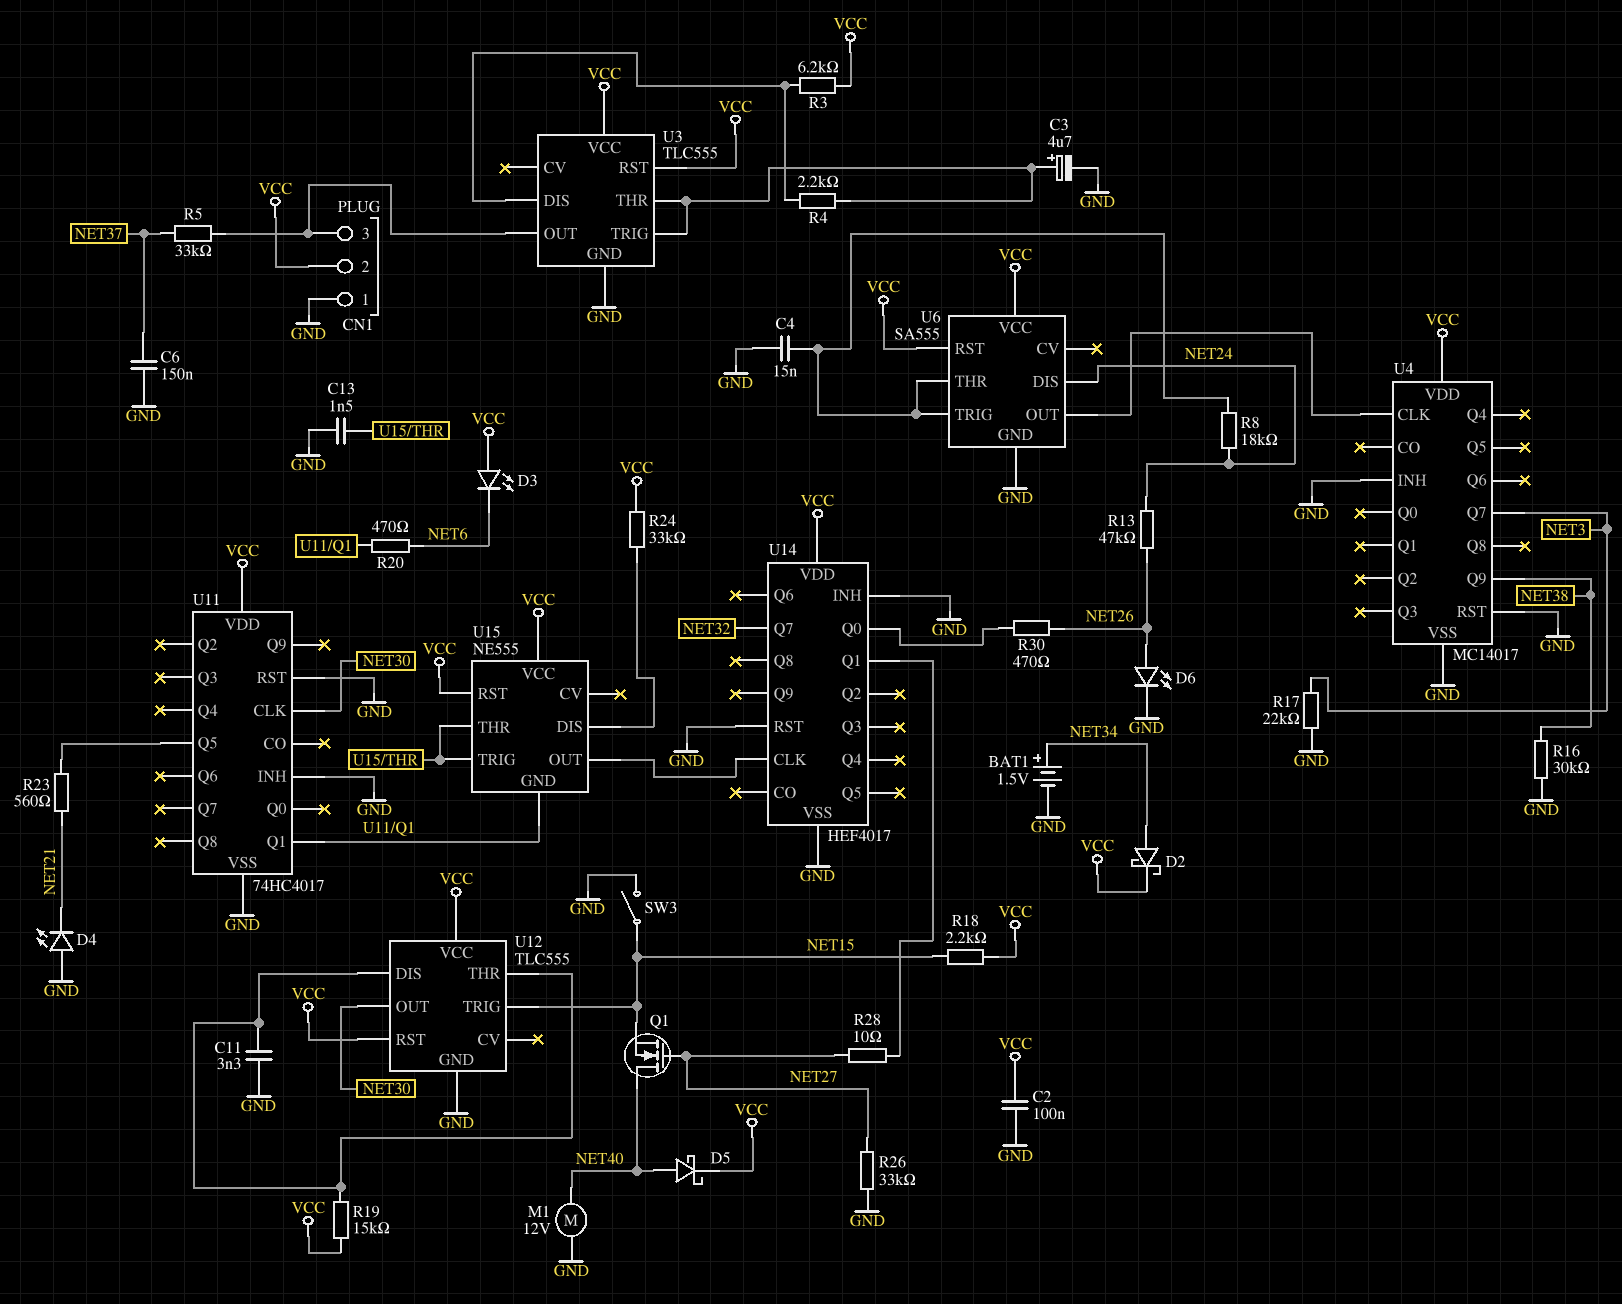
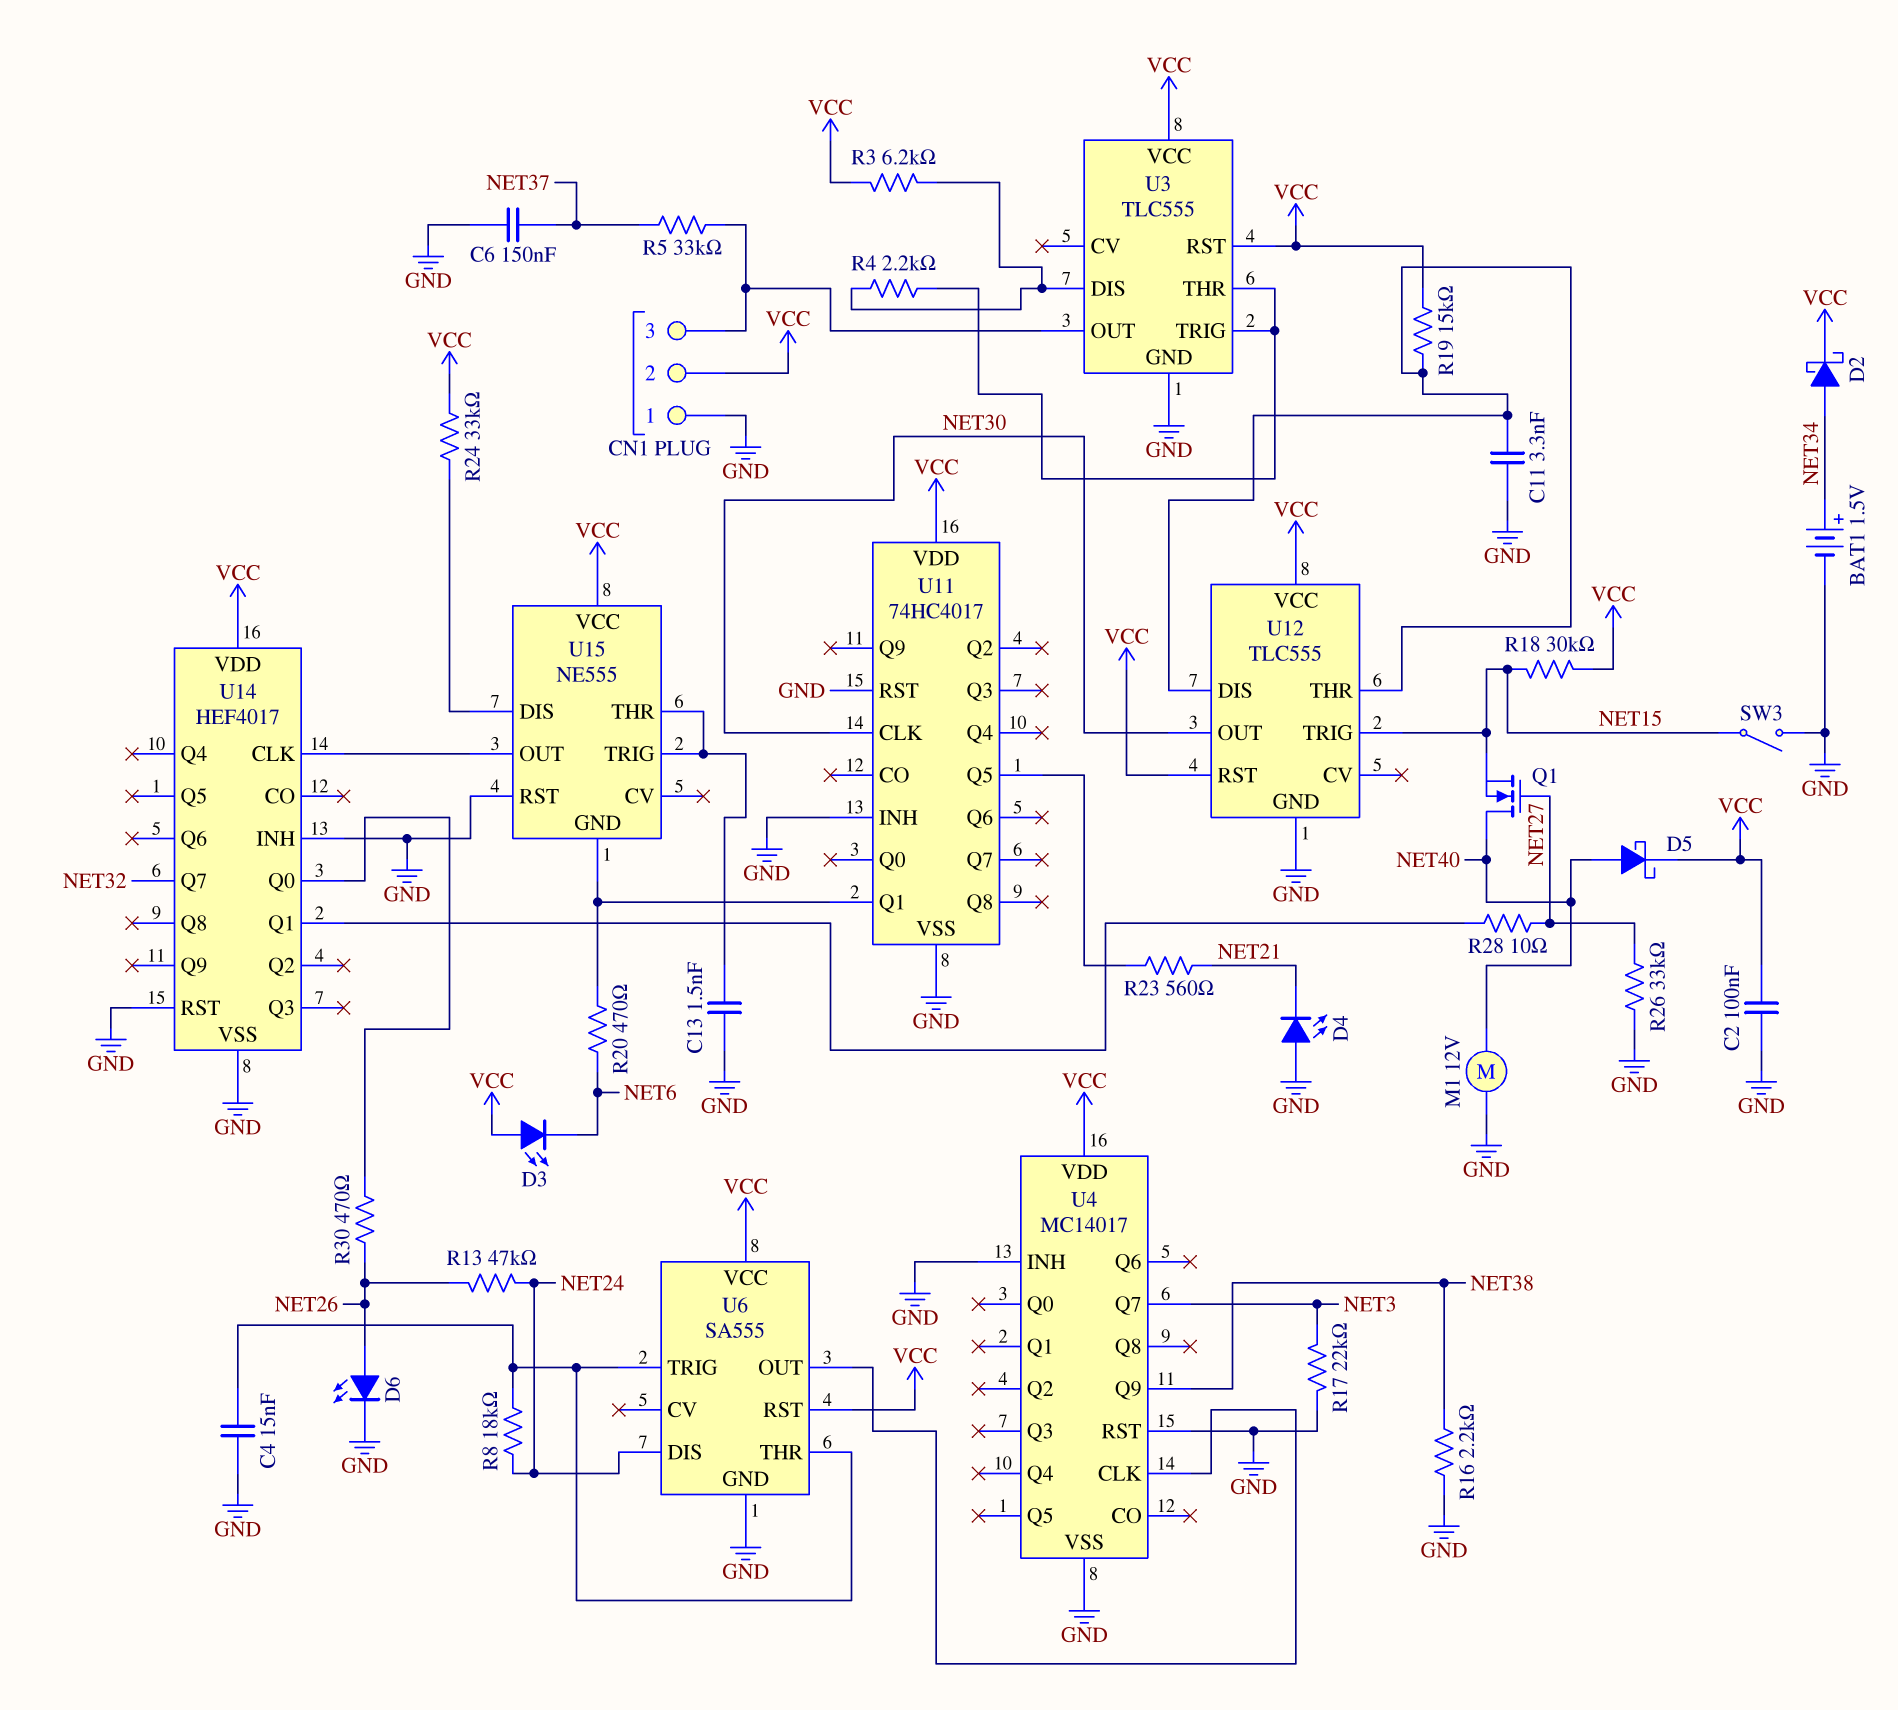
C3: 4.7uF (plus U3/THR, minus GND) -> none
R16: 30k (GND, NET38) -> 2.2k (GND, NET38)
R18: 2.2k (NET15, VCC) -> 30k (NET15, VCC)
U15 pin RST: VCC -> GND

